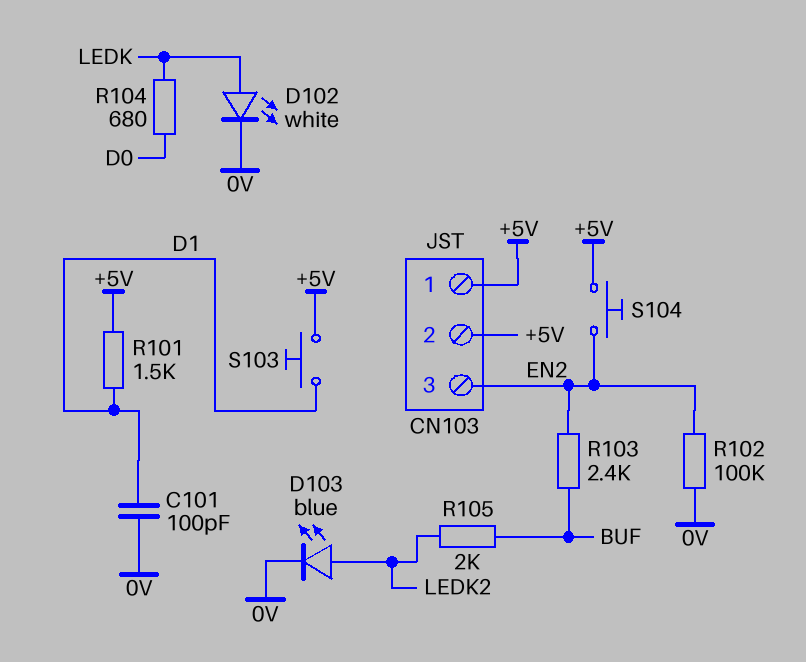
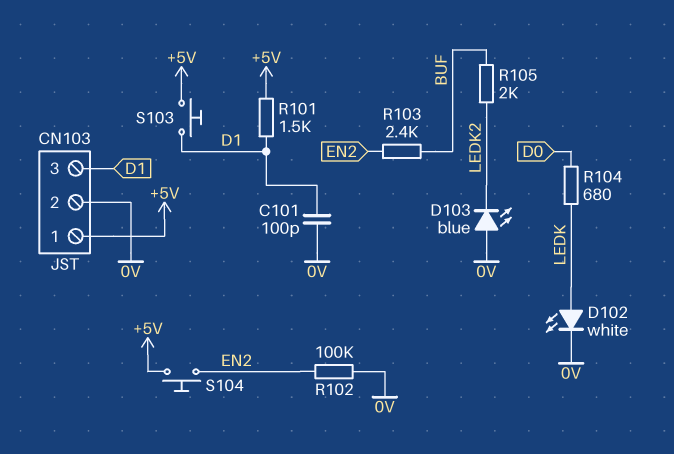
CN103 pin 2: +5V -> 0V
CN103 pin 3: EN2 -> D1
D103: LED blue (A LEDK2, K 0V) -> LED blue (A 0V, K LEDK2)

